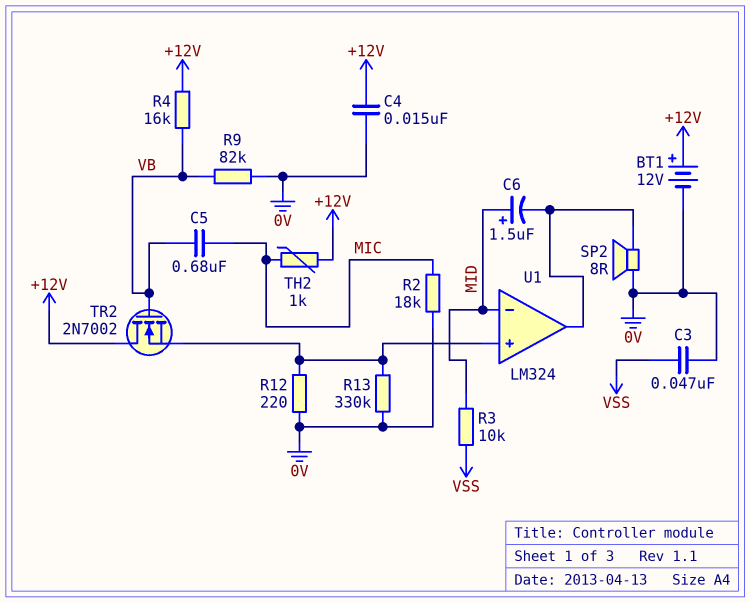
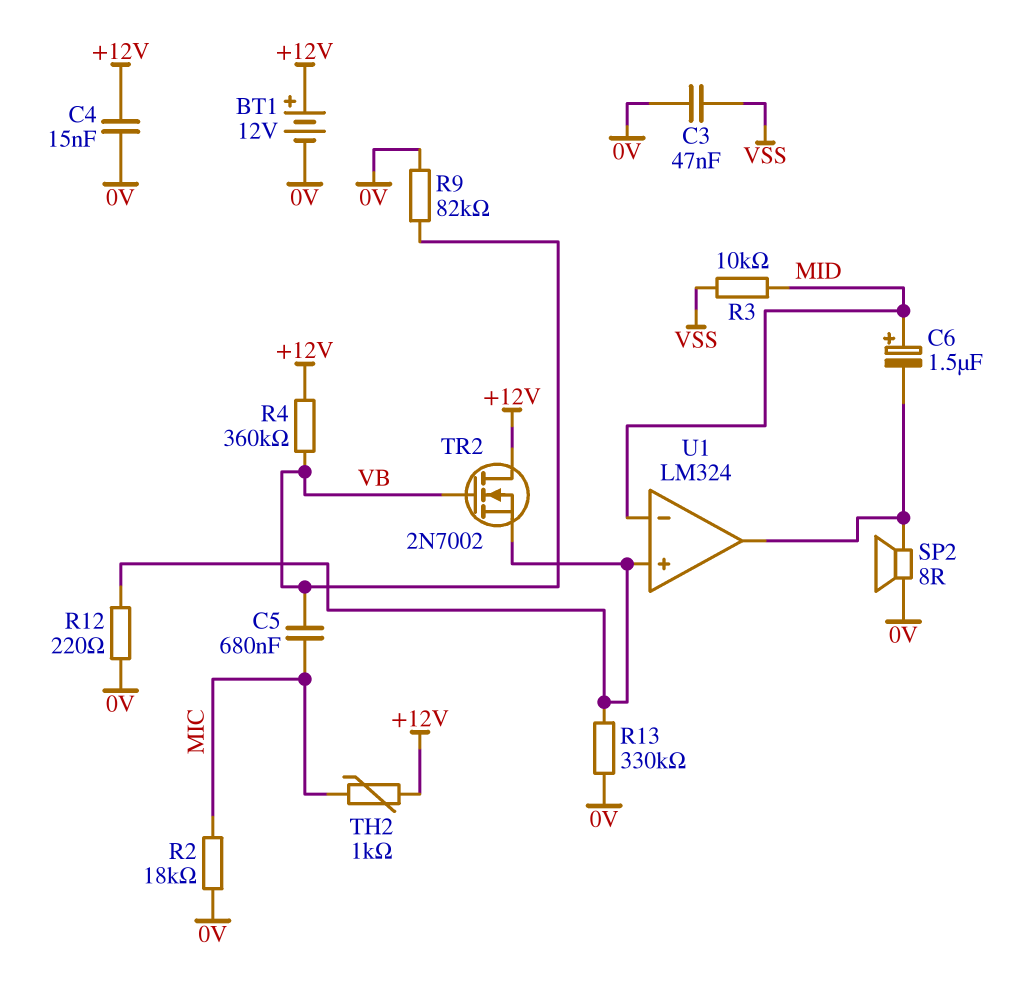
R4: 16k (+12V, VB) -> 360k (+12V, VB)

